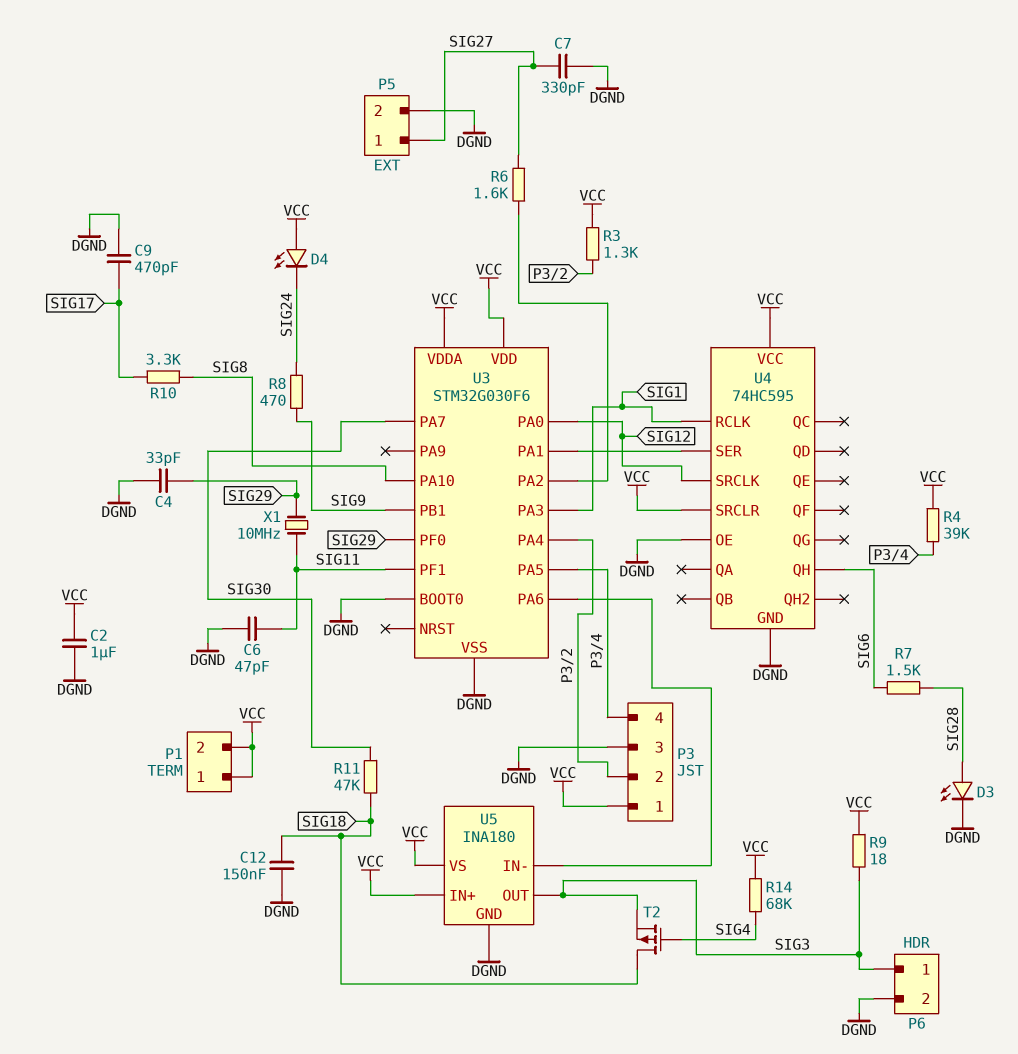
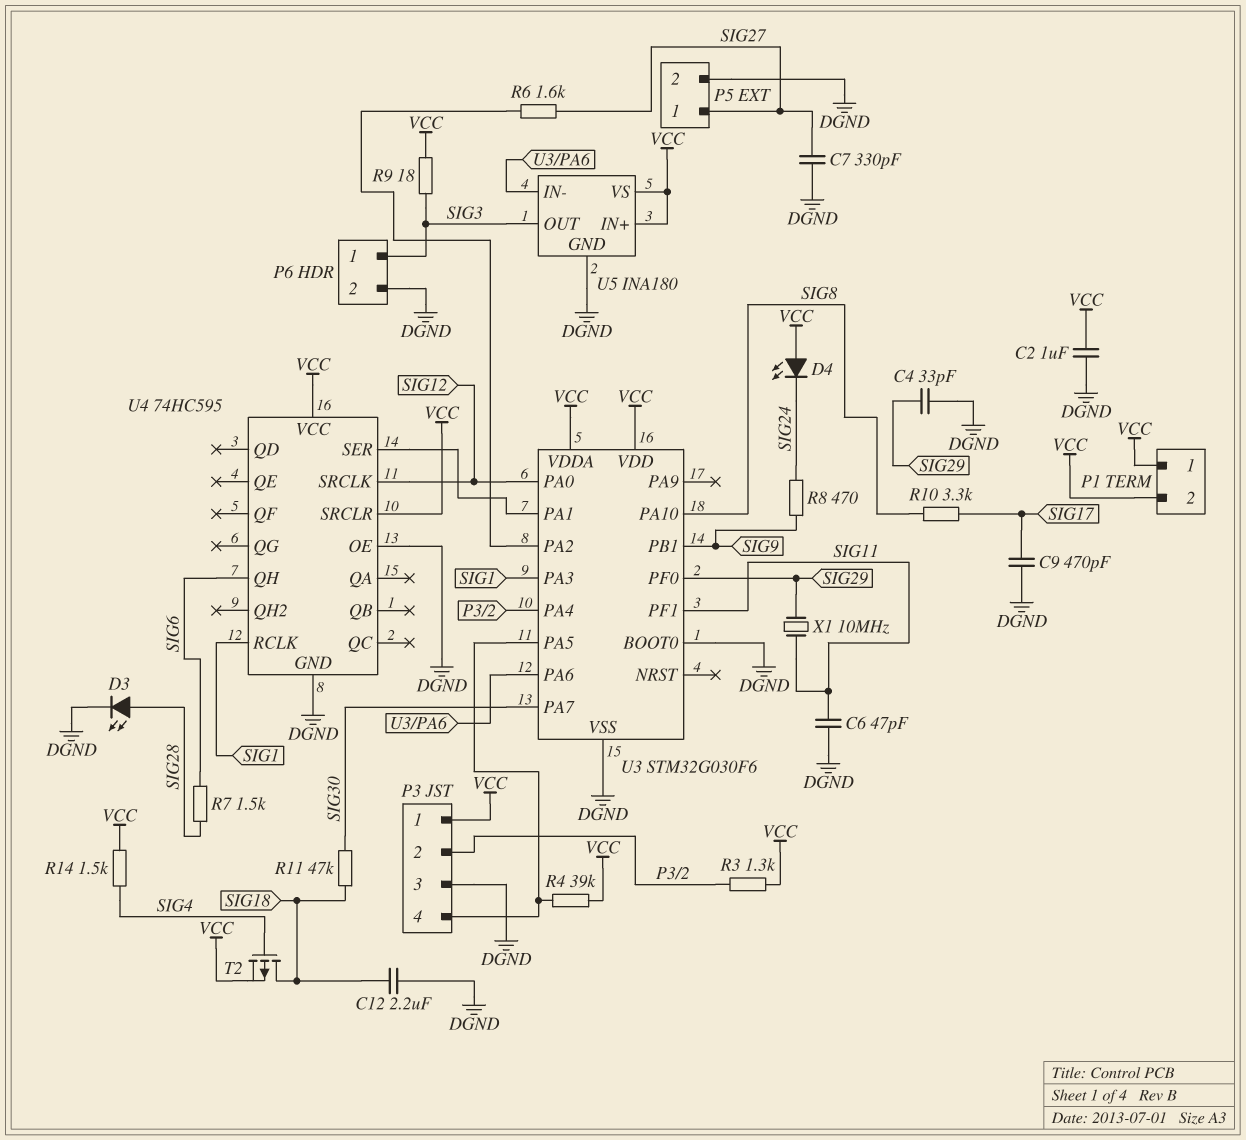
C12: 150nF (DGND, SIG18) -> 2.2uF (DGND, SIG18)
R14: 68k (SIG4, VCC) -> 1.5k (SIG4, VCC)
T2: PMOS (G SIG4, D SIG18, S SIG3) -> PMOS (G SIG4, D SIG18, S VCC)

